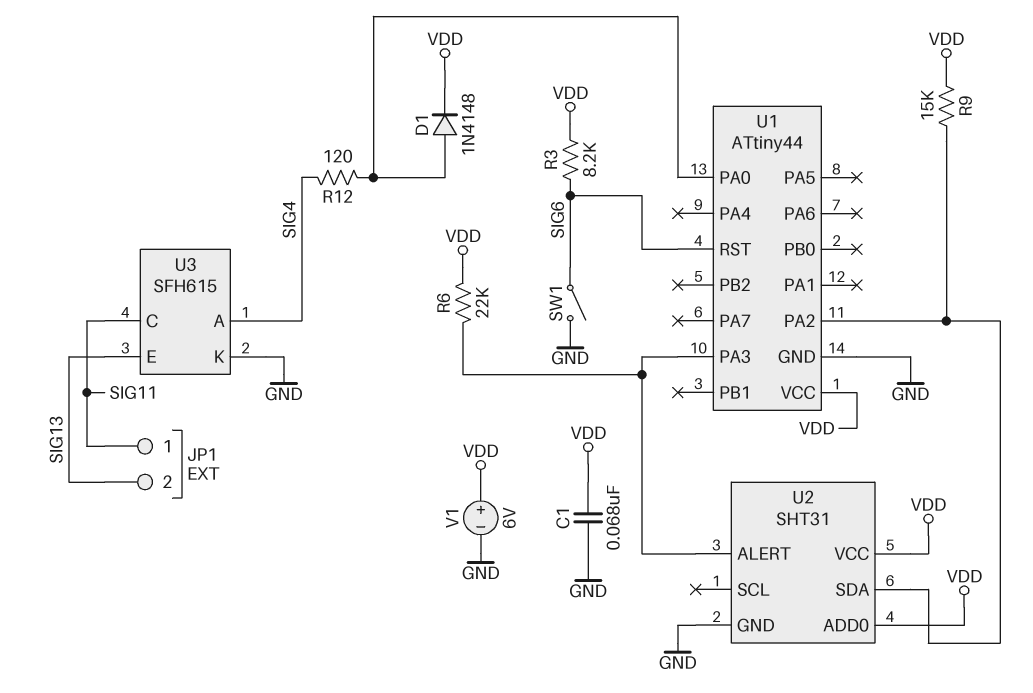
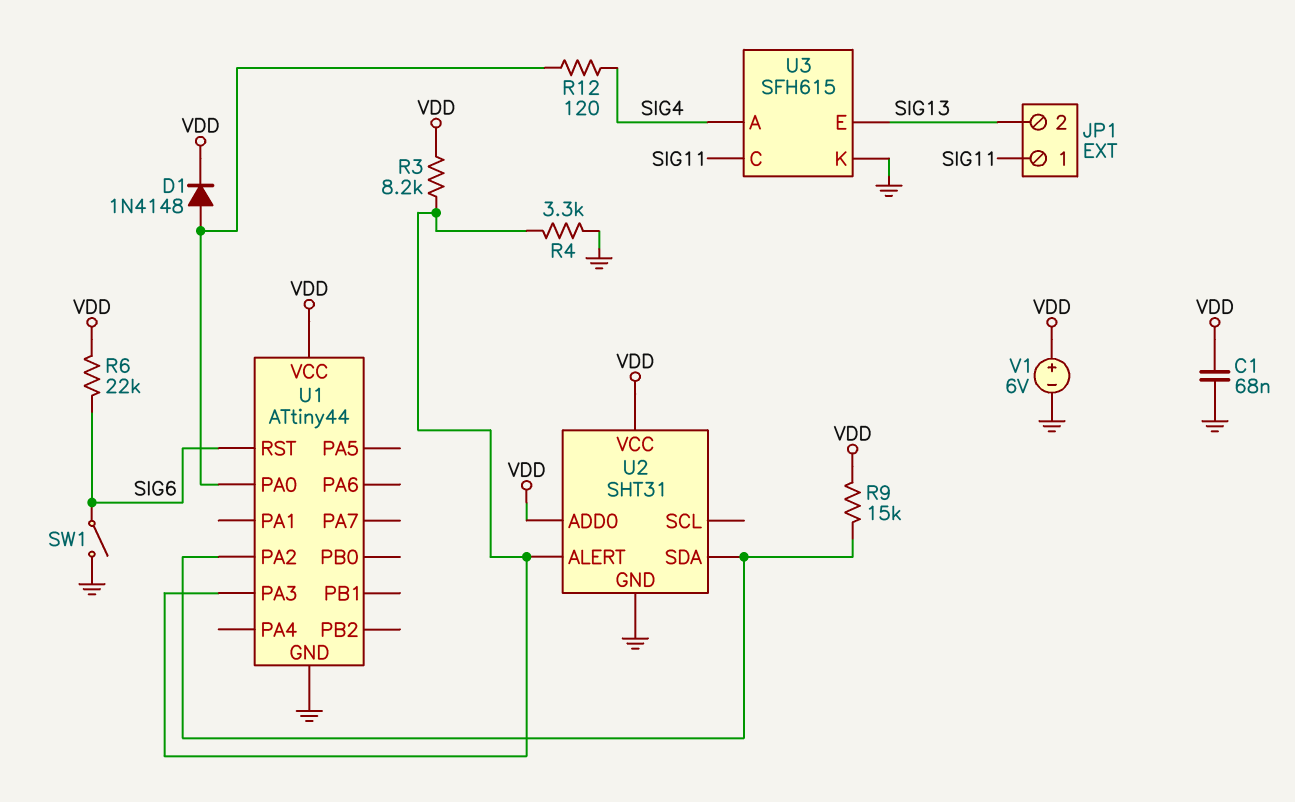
R3: 8.2k (SIG6, VDD) -> 8.2k (U1/PA3, VDD)
R4: none -> 3.3k (GND, U1/PA3)
R6: 22k (U1/PA3, VDD) -> 22k (SIG6, VDD)

